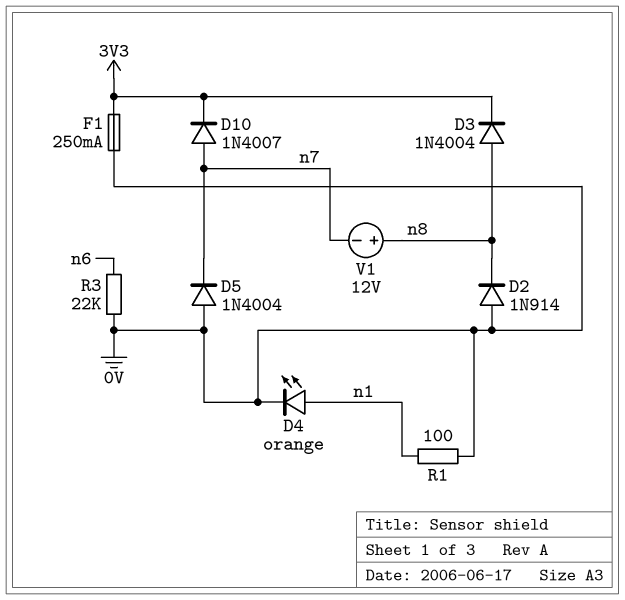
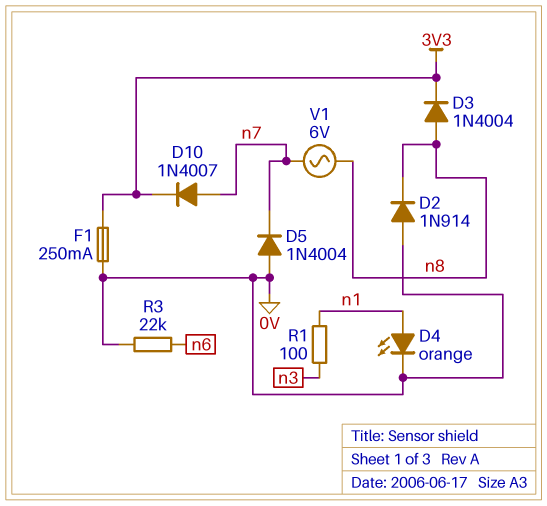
R1: 100 (0V, n1) -> 100 (n1, n3)
V1: 12V (plus n8, minus n7) -> AC 6V (n7, n8)

